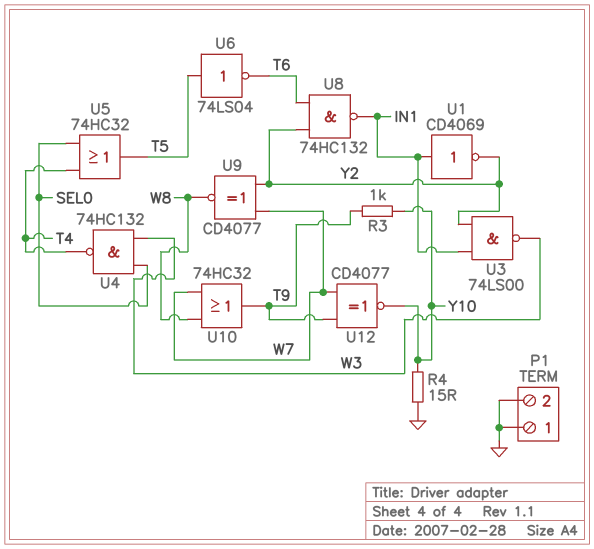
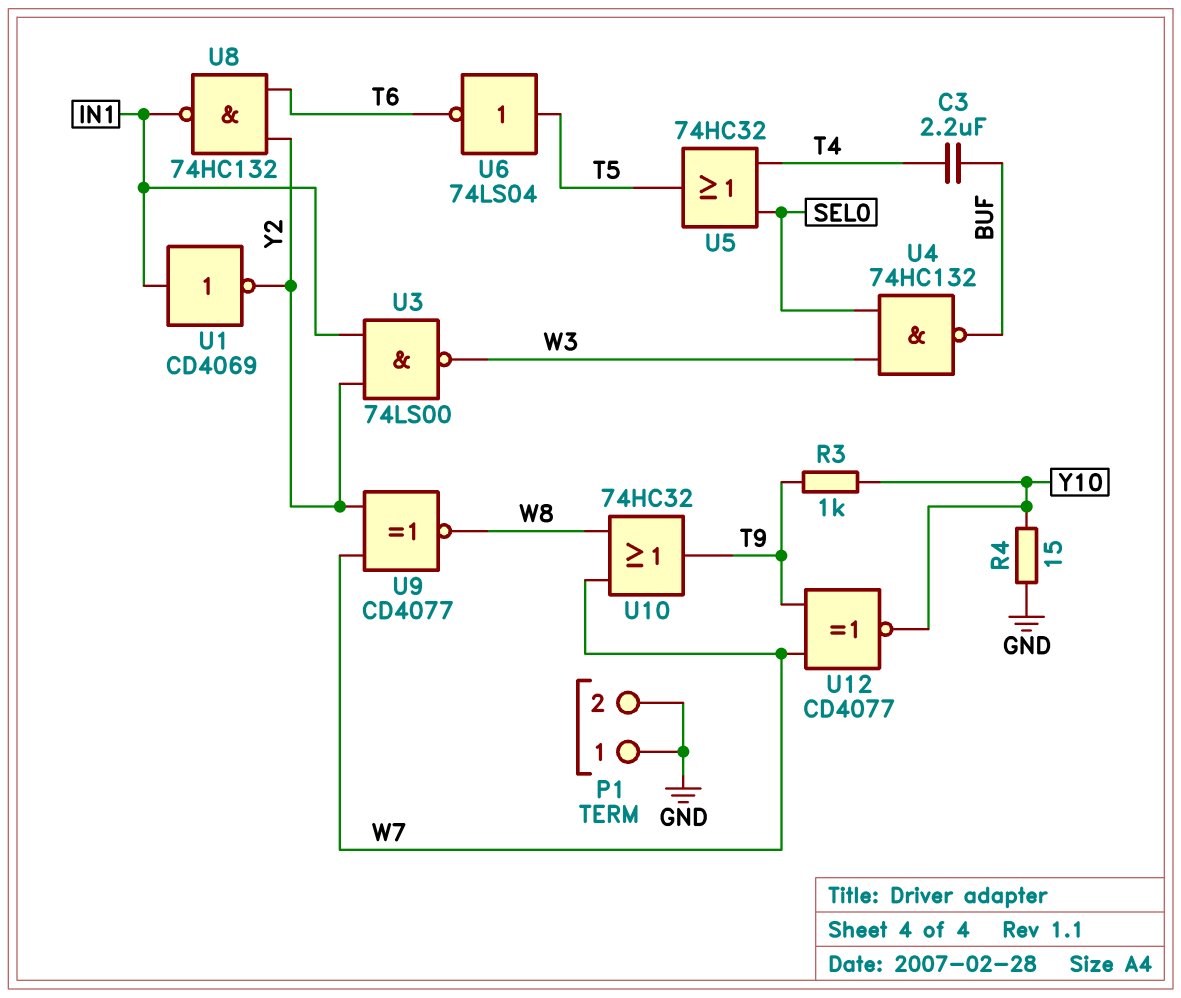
C3: none -> 2.2uF (BUF, T4)
U4: NAND 74HC132 (in SEL0, in W3, out T4) -> NAND 74HC132 (in SEL0, in W3, out BUF)

